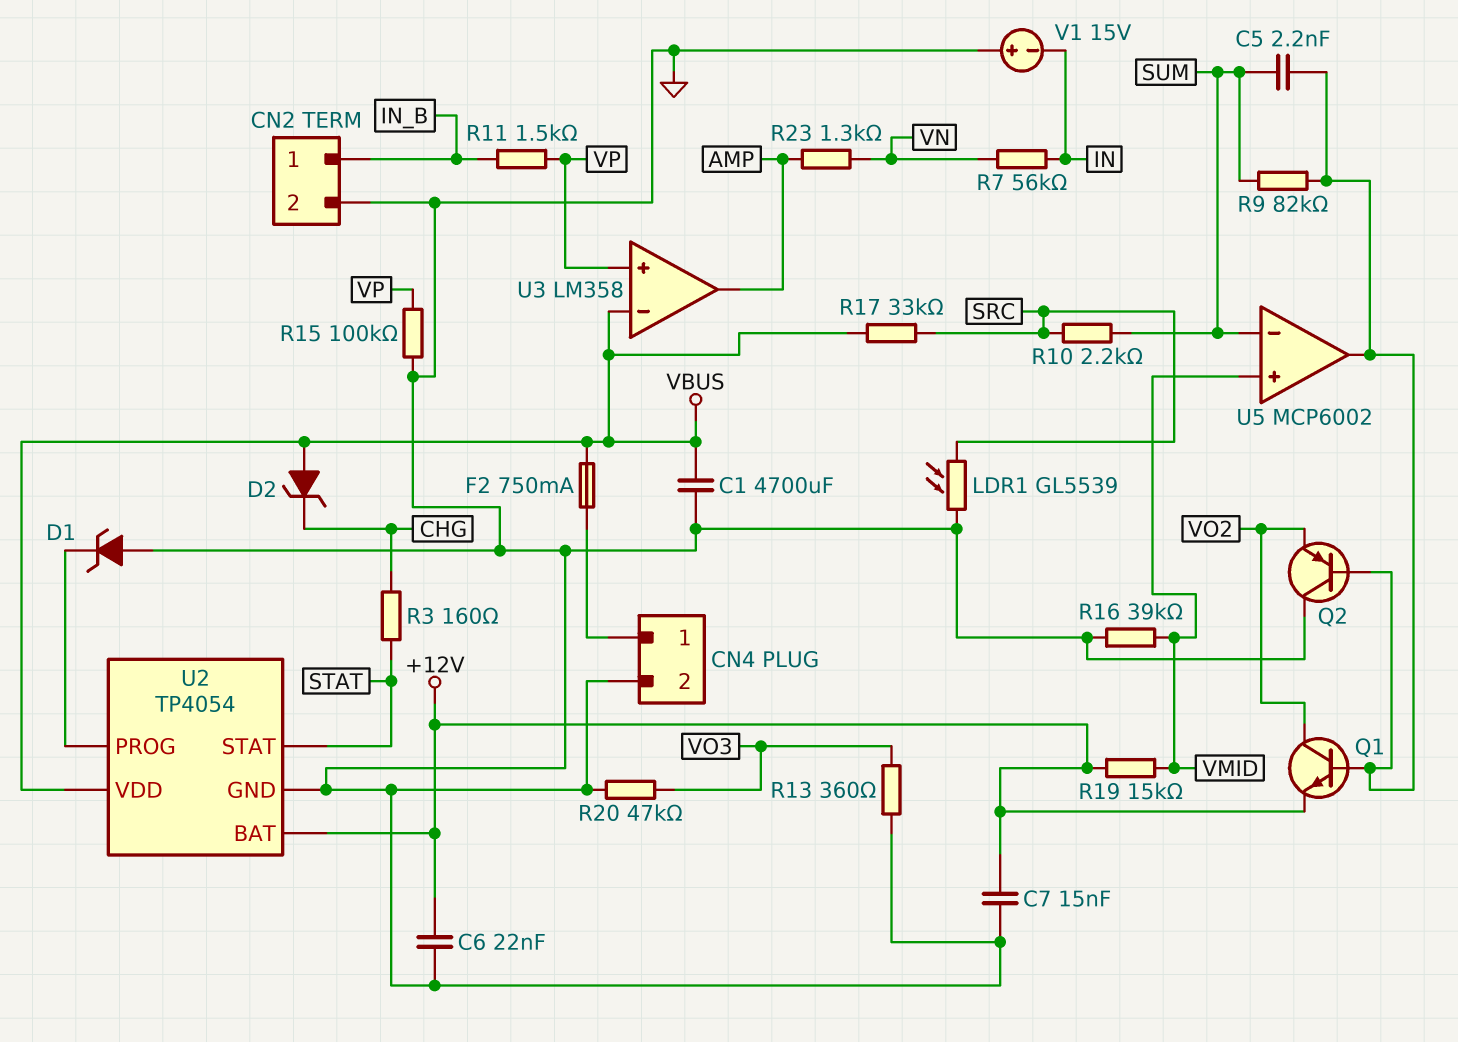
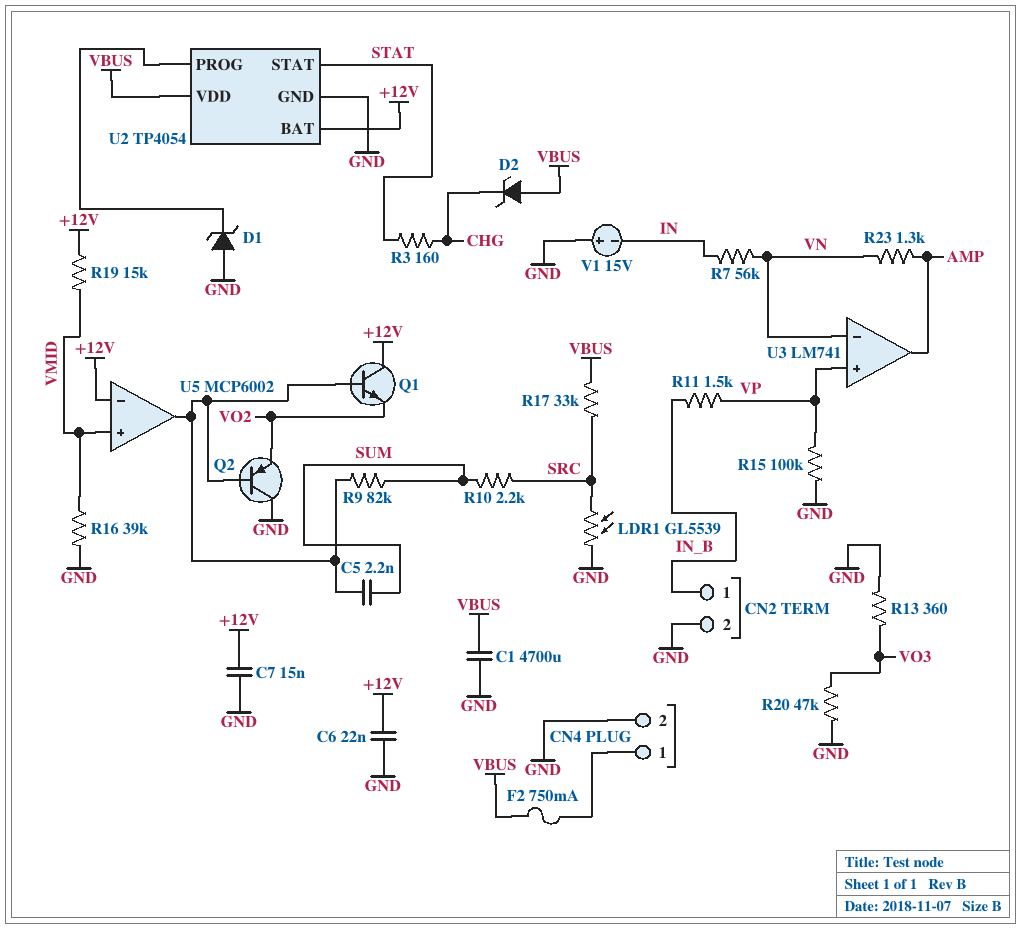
Q1: NPN (B U5/out, C VO2, E +12V) -> NPN (B U5/out, C +12V, E VO2)
U3: LM358 -> LM741
U3 pin in-: VBUS -> VN
U5 pin in-: SUM -> +12V

